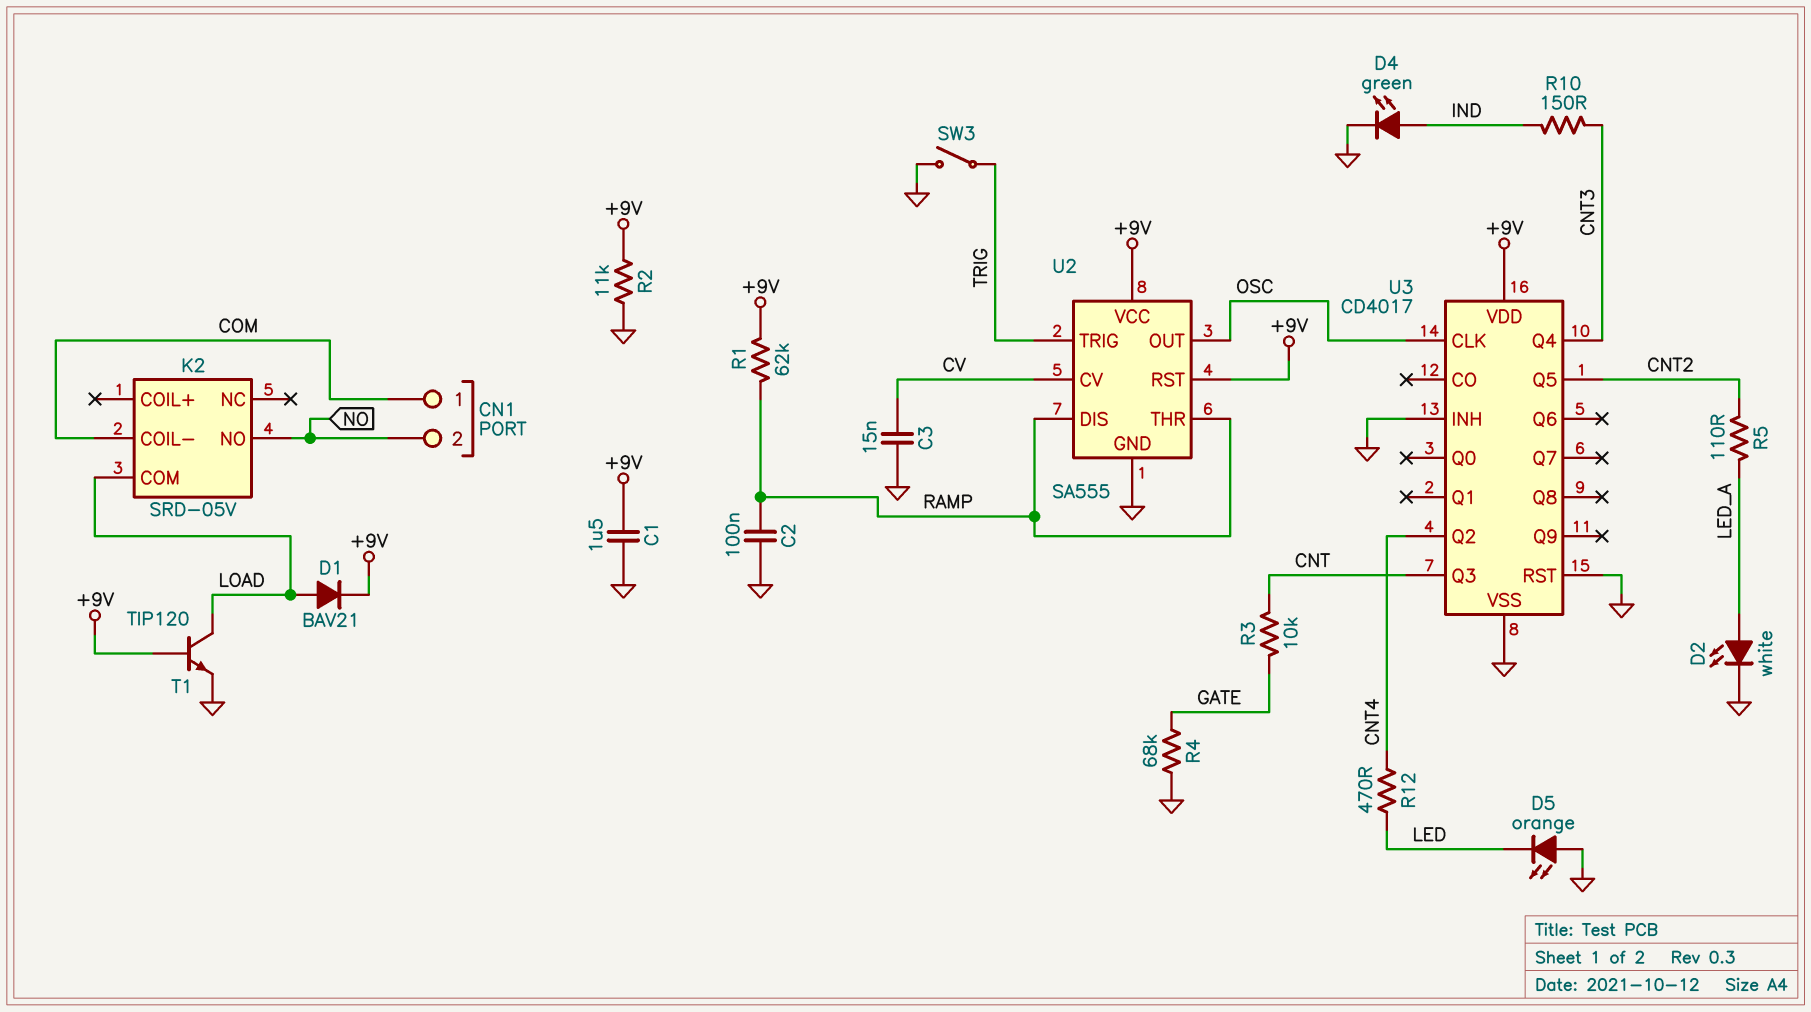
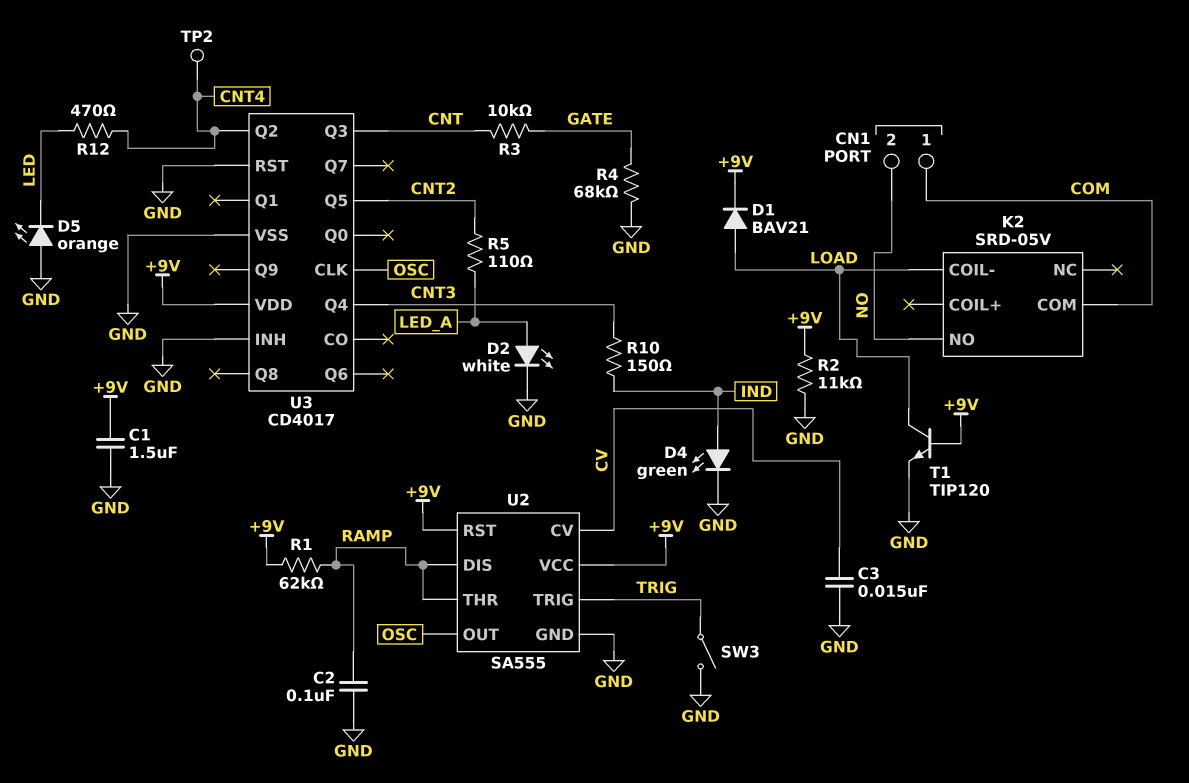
K2 pin COIL-: COM -> LOAD
K2 pin COM: LOAD -> COM
TP2: none -> test point (CNT4)

